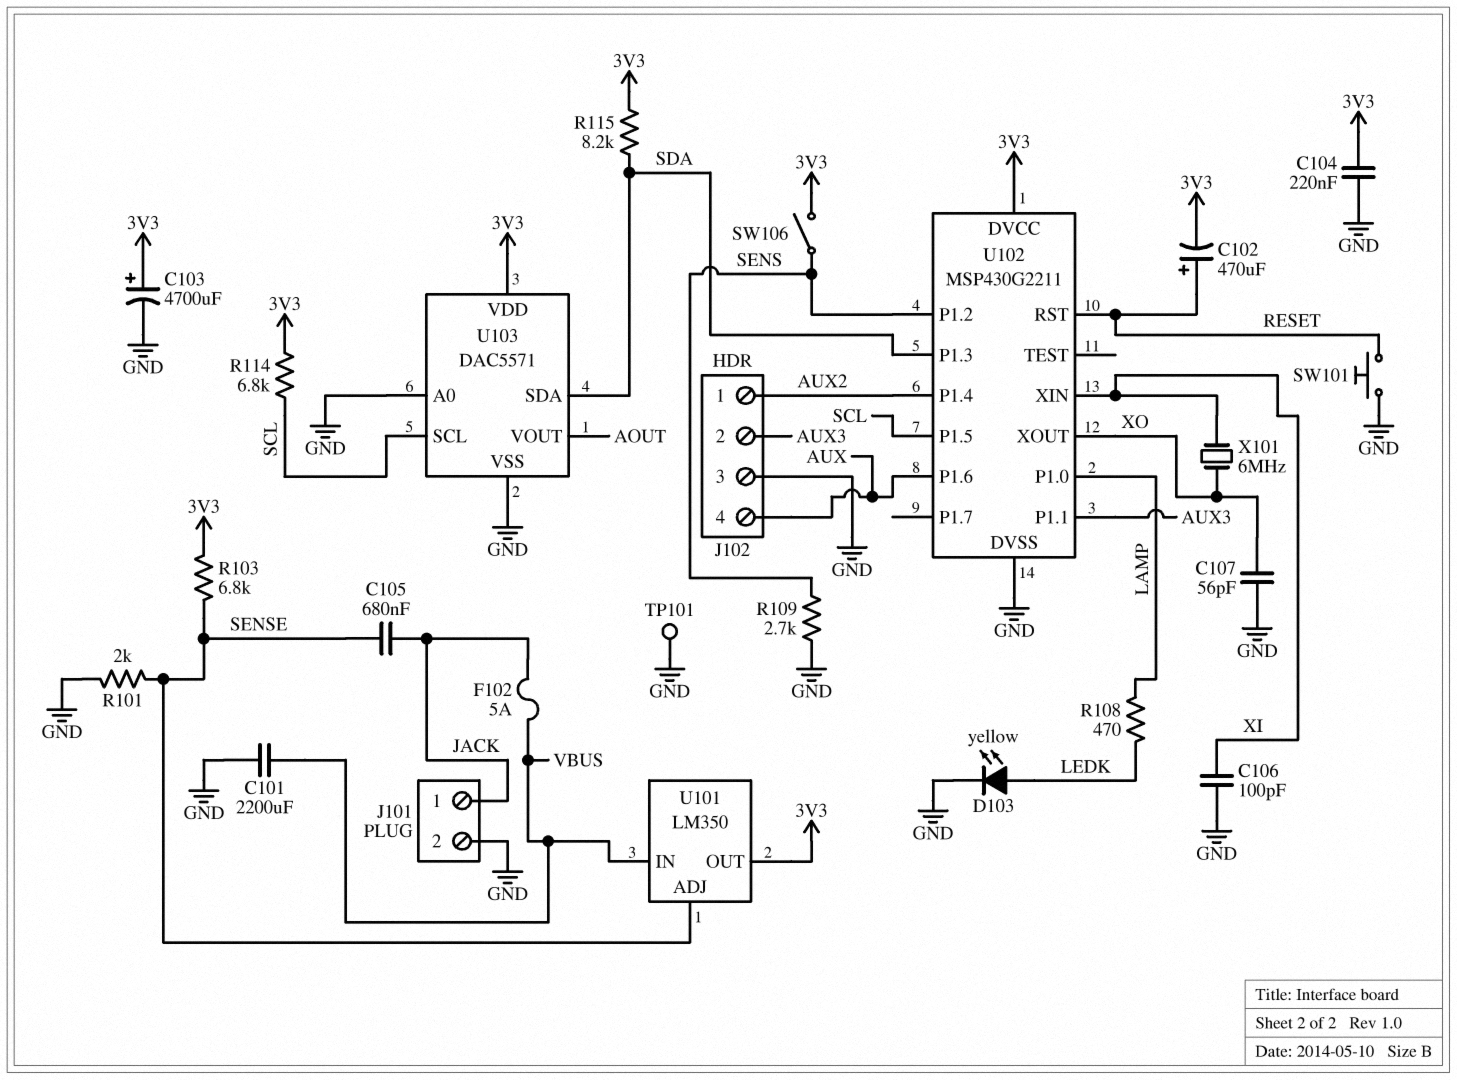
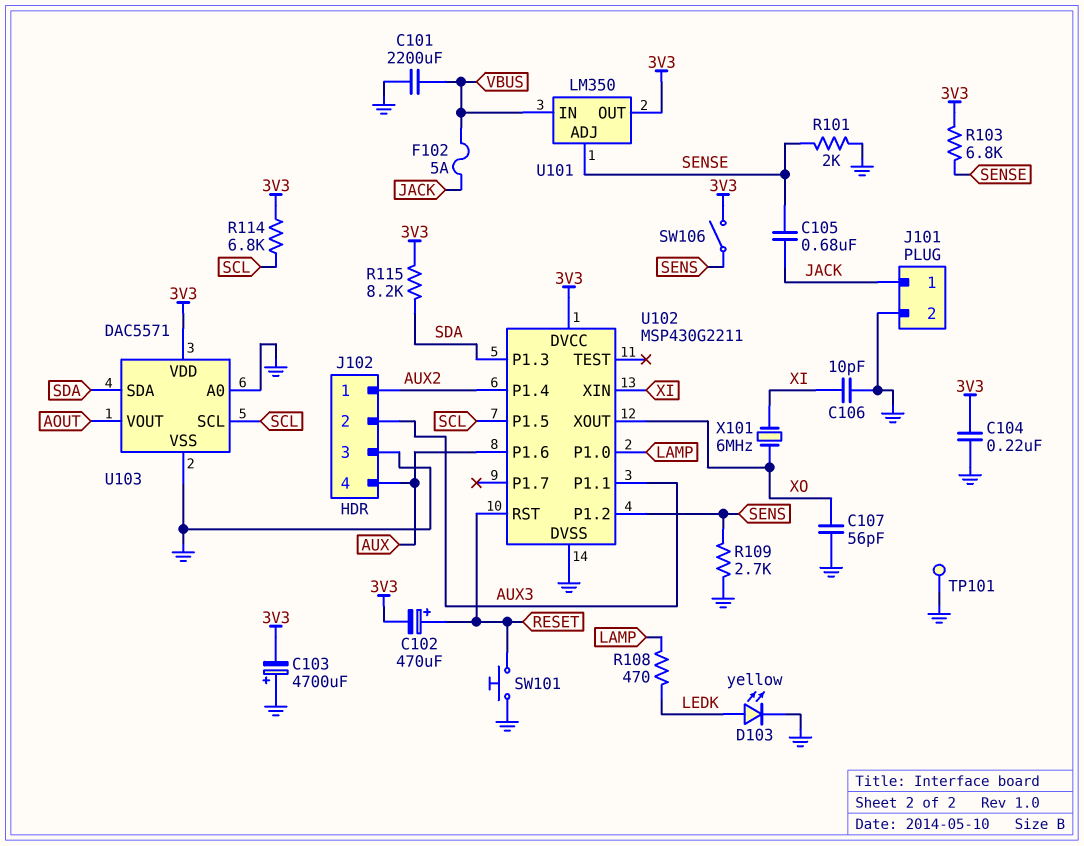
C103: 4700uF (plus 3V3, minus GND) -> 4700uF (plus GND, minus 3V3)
C106: 100pF (GND, XI) -> 10pF (GND, XI)

